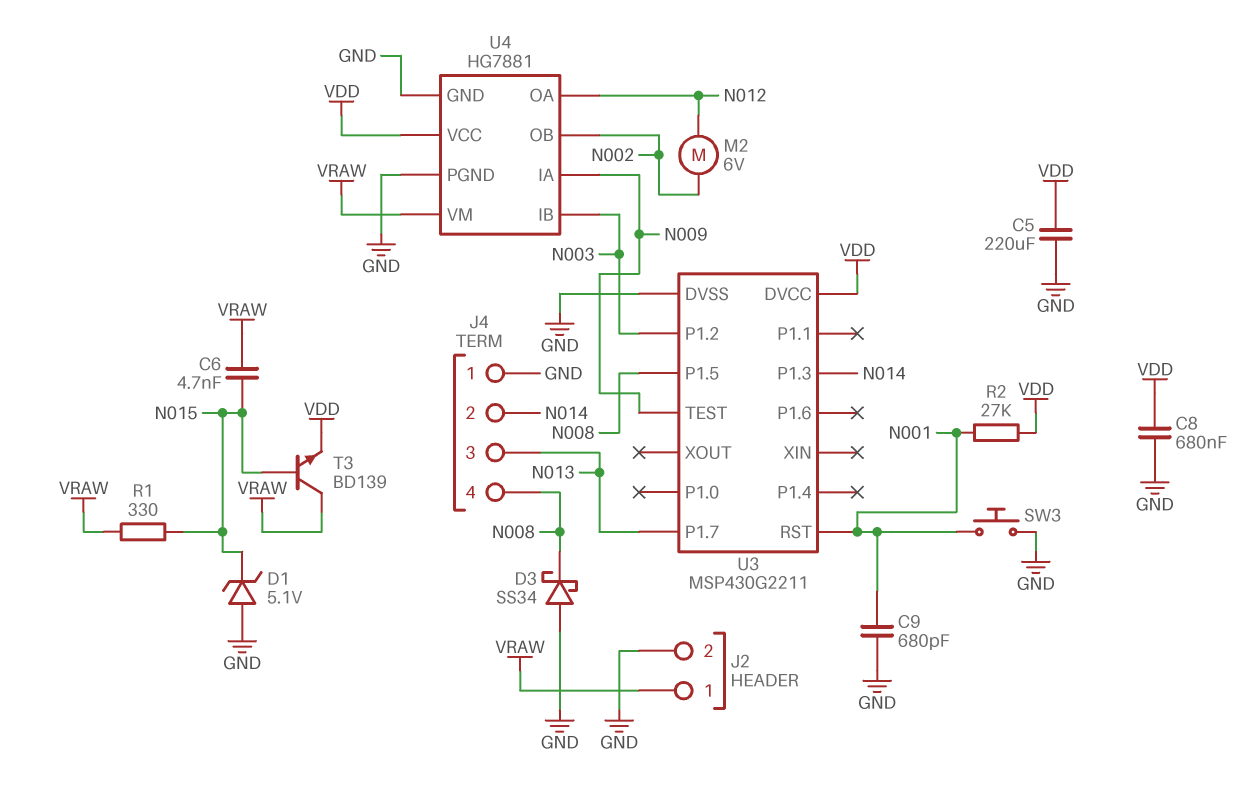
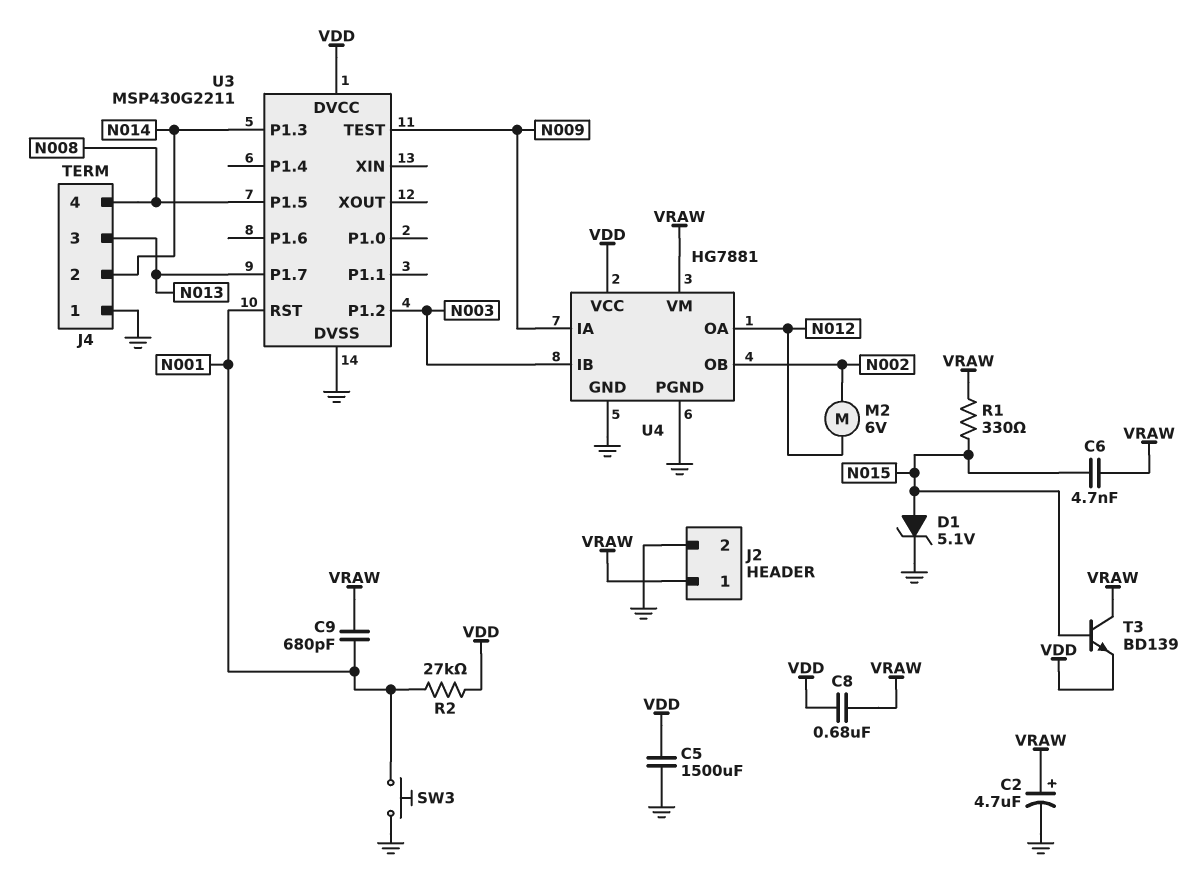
C2: none -> 4.7uF (plus VRAW, minus GND)
C5: 220uF (GND, VDD) -> 1500uF (GND, VDD)
C8: 680nF (GND, VDD) -> 680nF (VDD, VRAW)
C9: 680pF (GND, N001) -> 680pF (N001, VRAW)
D1: zener 5.1V (A GND, K N015) -> zener 5.1V (A N015, K GND)
D3: schottky SS34 (A GND, K N008) -> none

